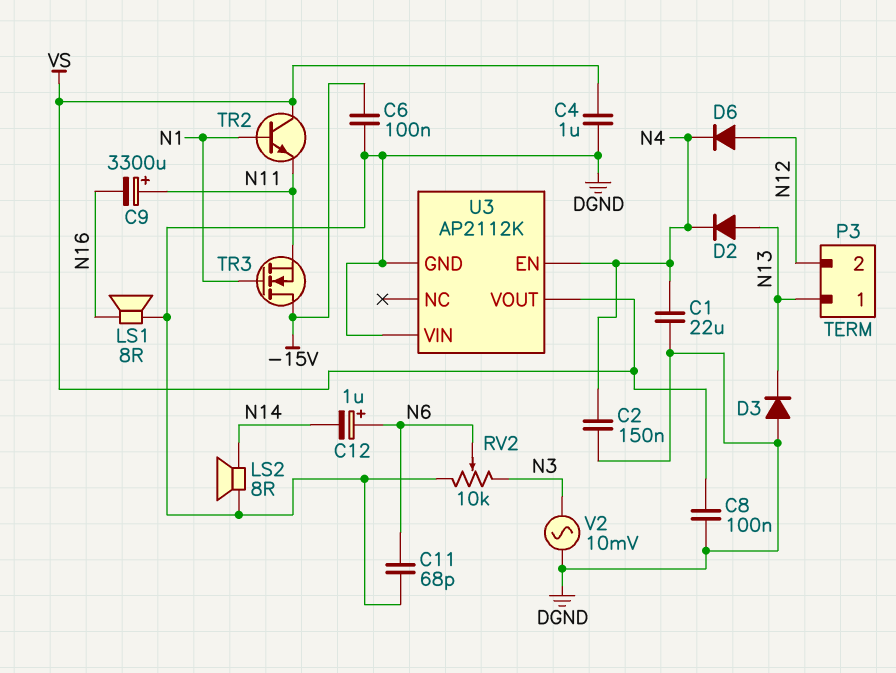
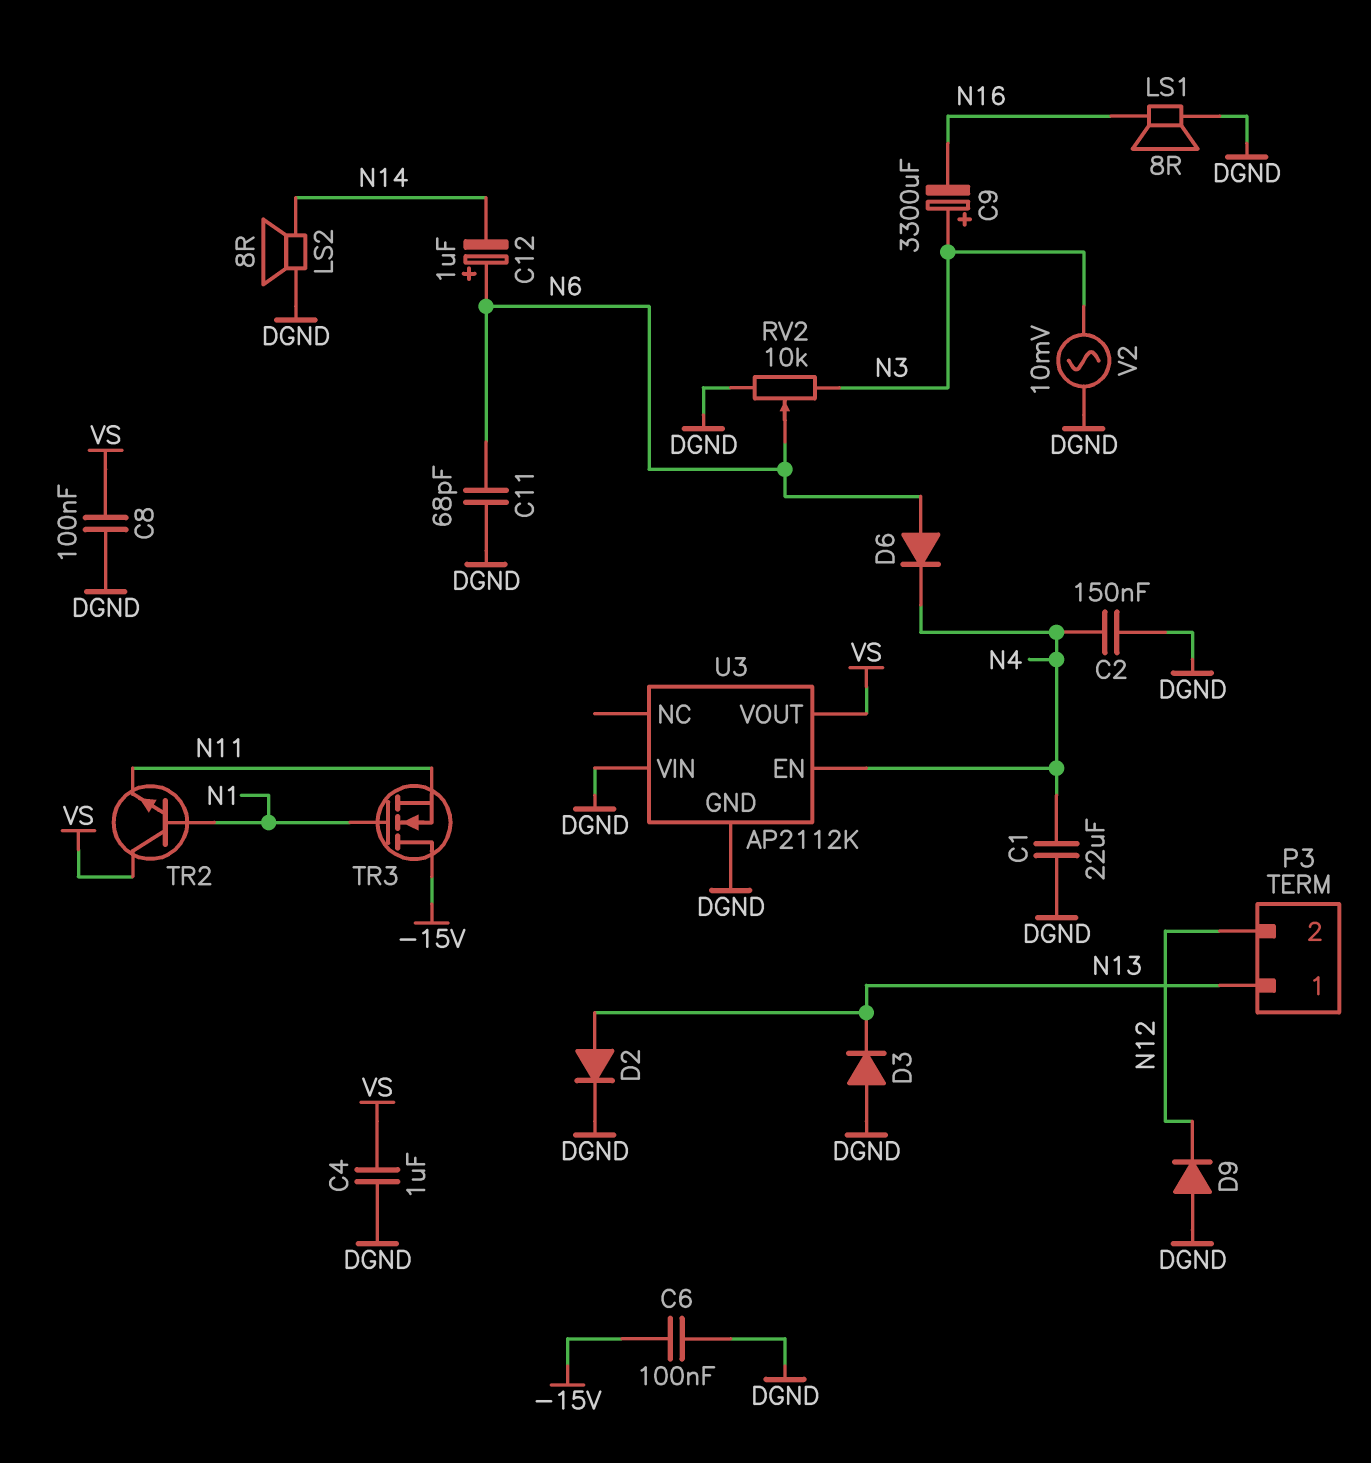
C9: 3300uF (plus N11, minus N16) -> 3300uF (plus N3, minus N16)
D2: diode (A N13, K N4) -> diode (A N13, K DGND)
D6: diode (A N12, K N4) -> diode (A N6, K N4)
D9: none -> diode (A DGND, K N12)

